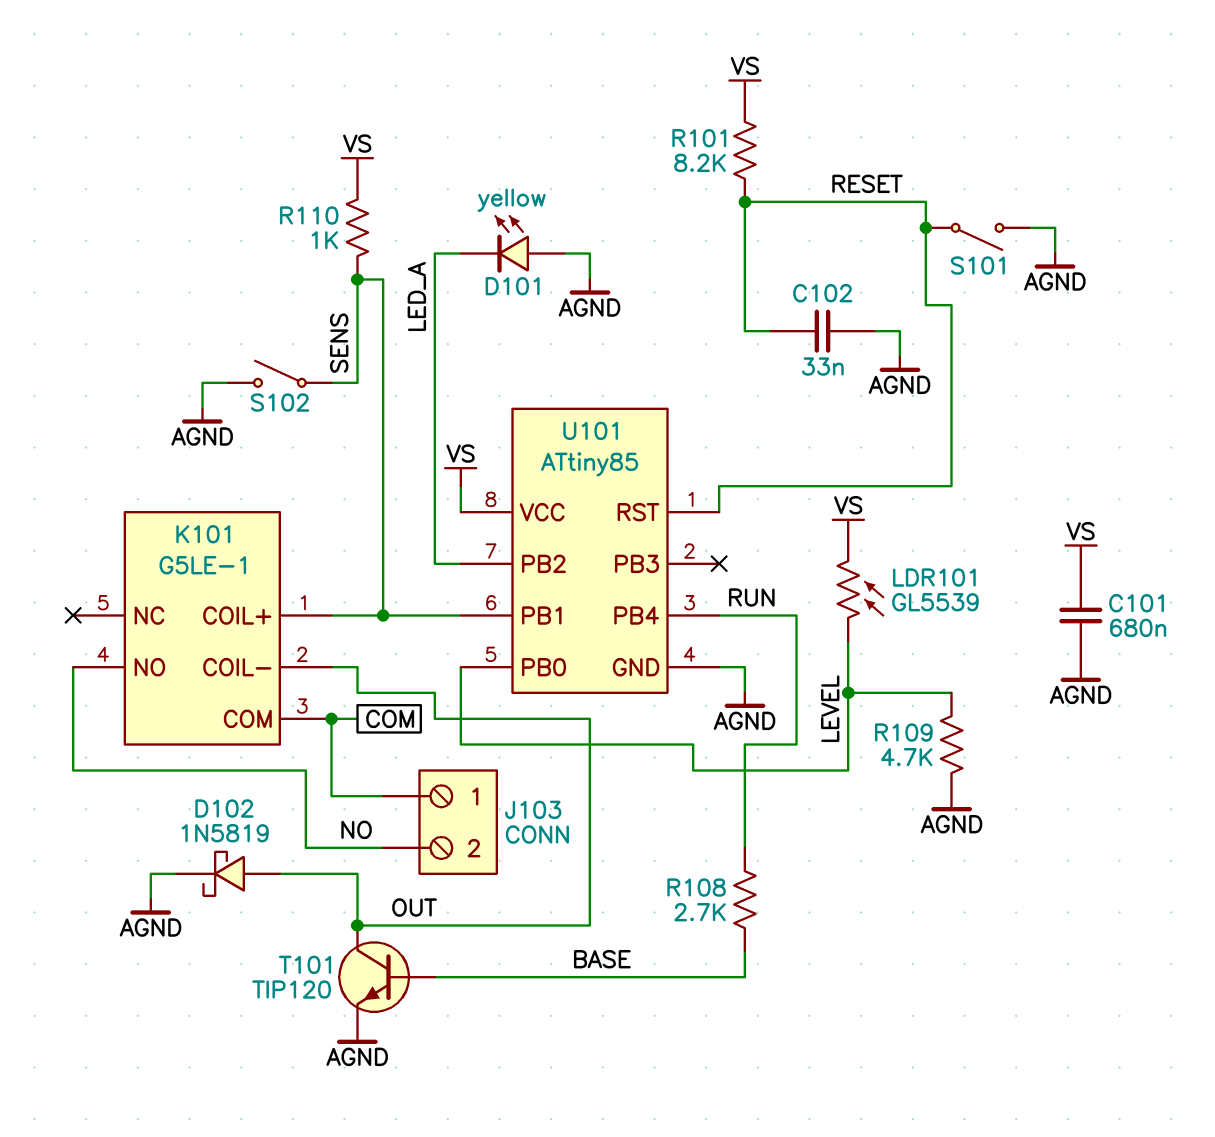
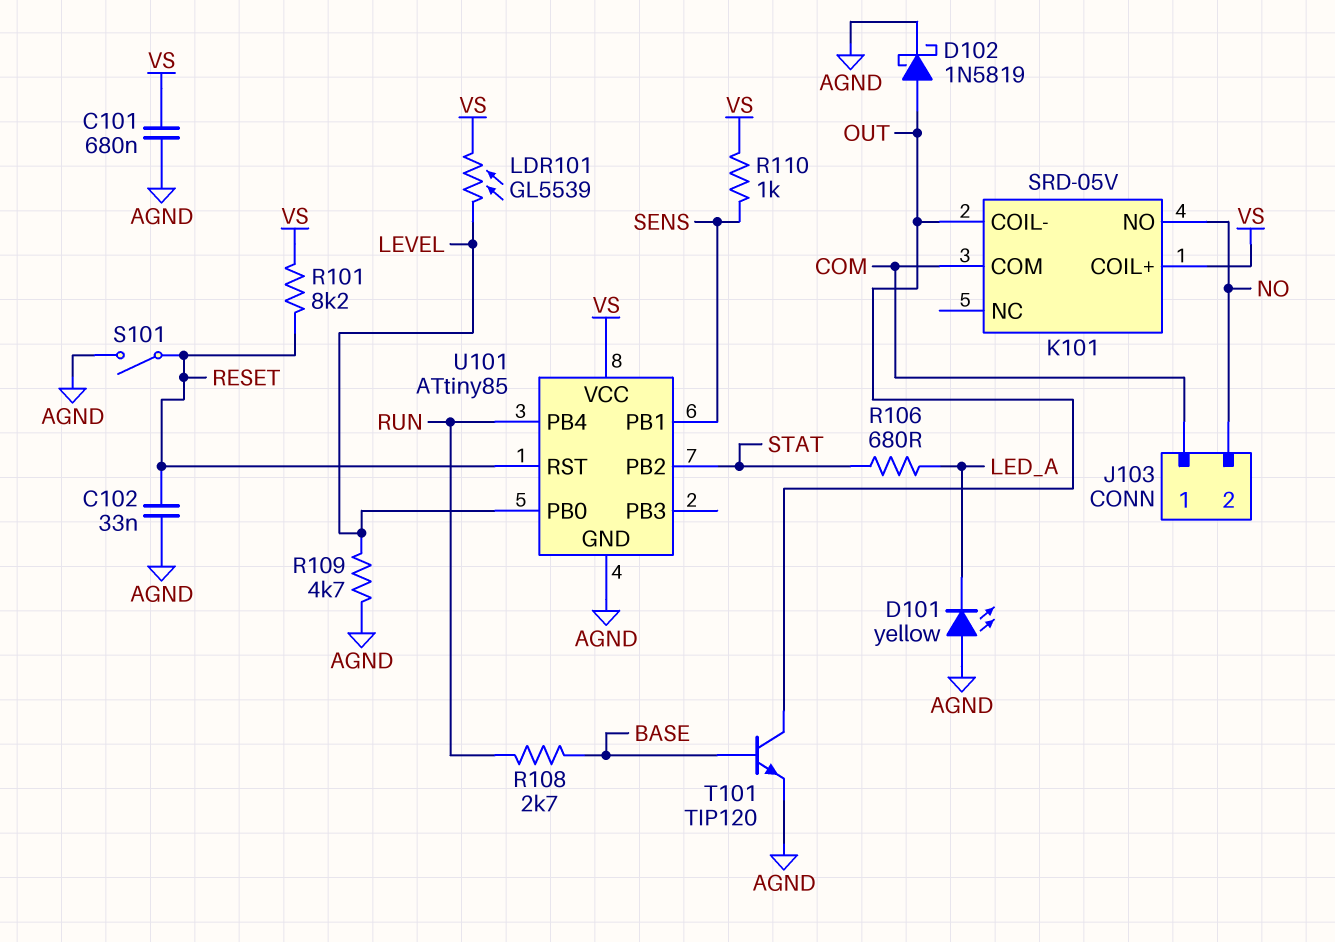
K101: G5LE-1 -> SRD-05V
K101 pin COIL+: SENS -> VS
R106: none -> 680 (LED_A, STAT)
S102: switch (AGND, SENS) -> none
U101 pin PB2: LED_A -> STAT

